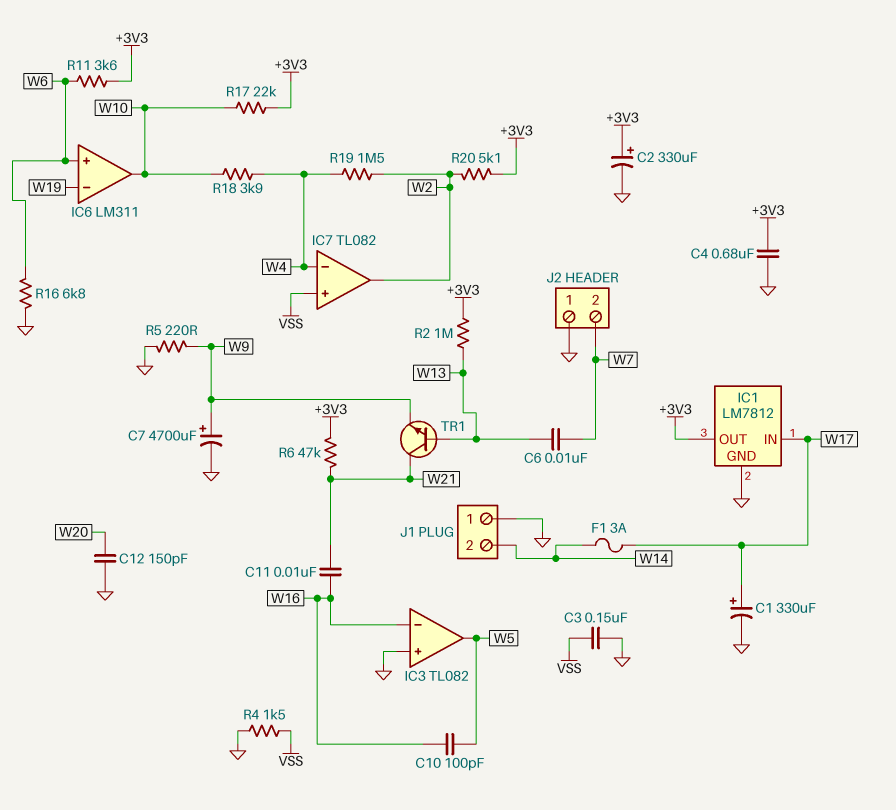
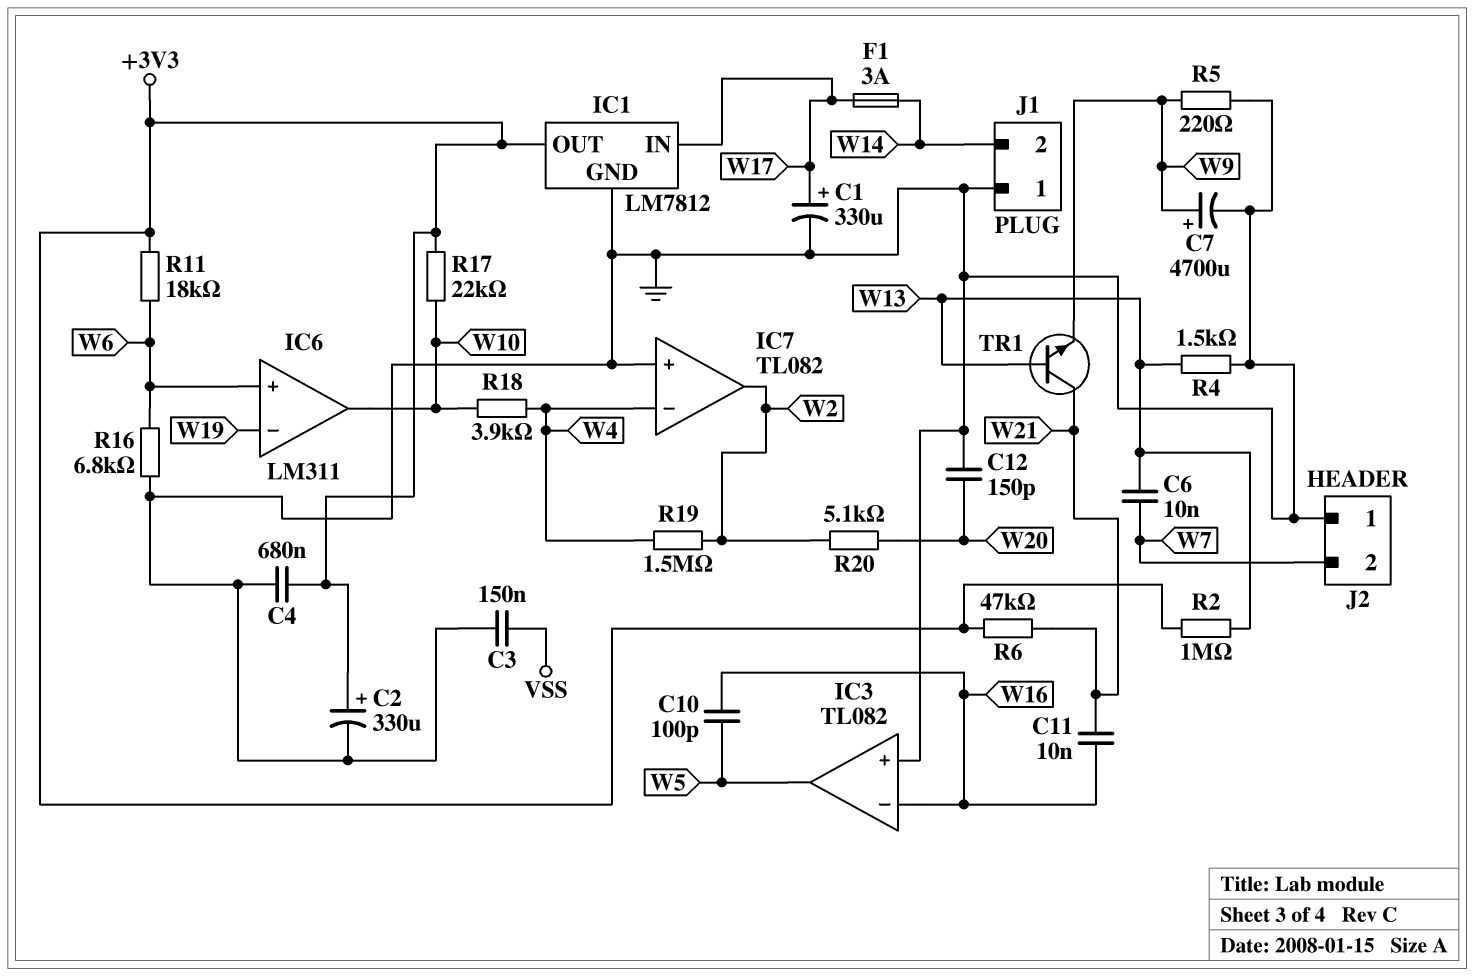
IC7 pin in+: VSS -> GND
R4: 1.5k (GND, VSS) -> 1.5k (GND, W13)
R11: 3.6k (+3V3, W6) -> 18k (+3V3, W6)
R20: 5.1k (+3V3, W2) -> 5.1k (W2, W20)

